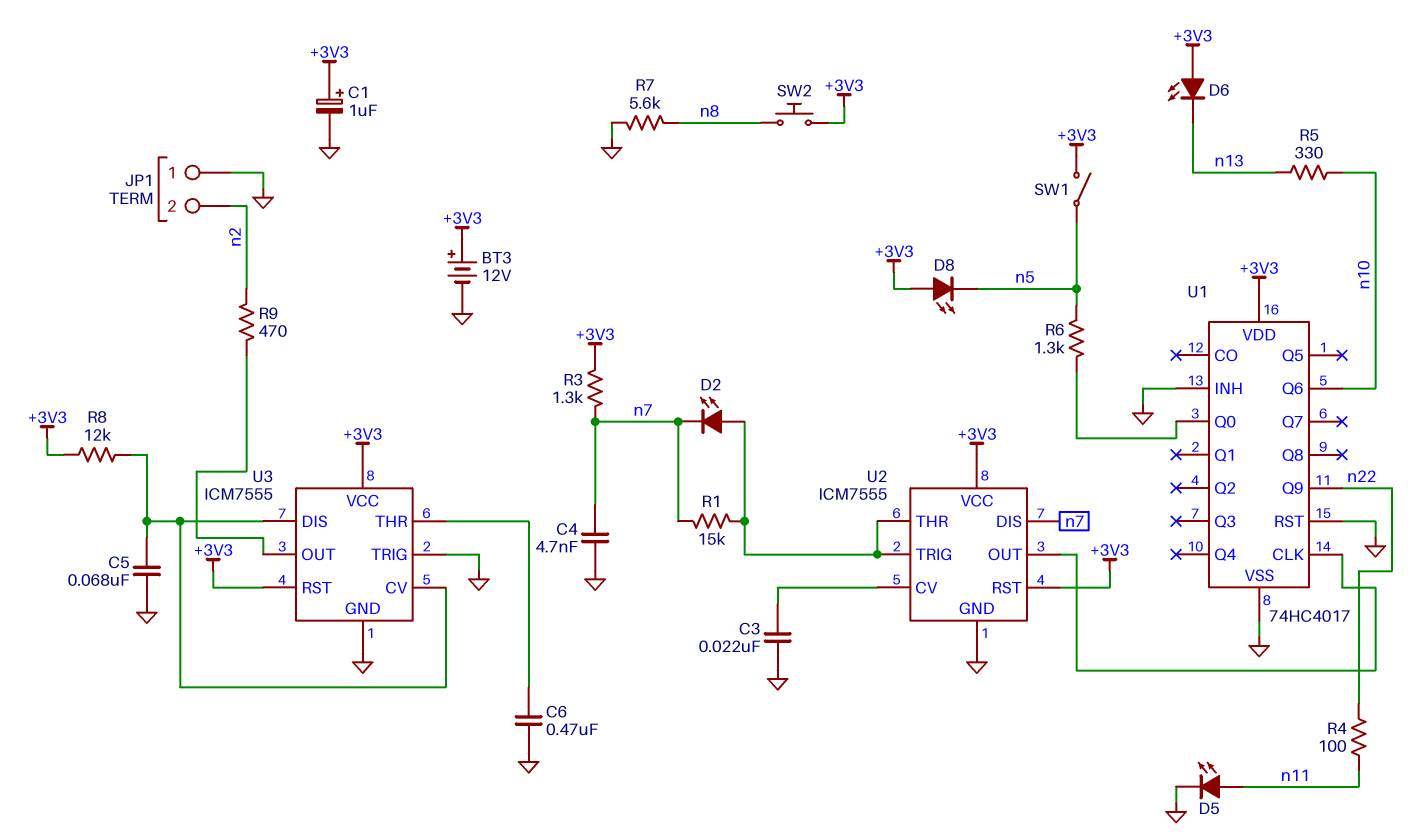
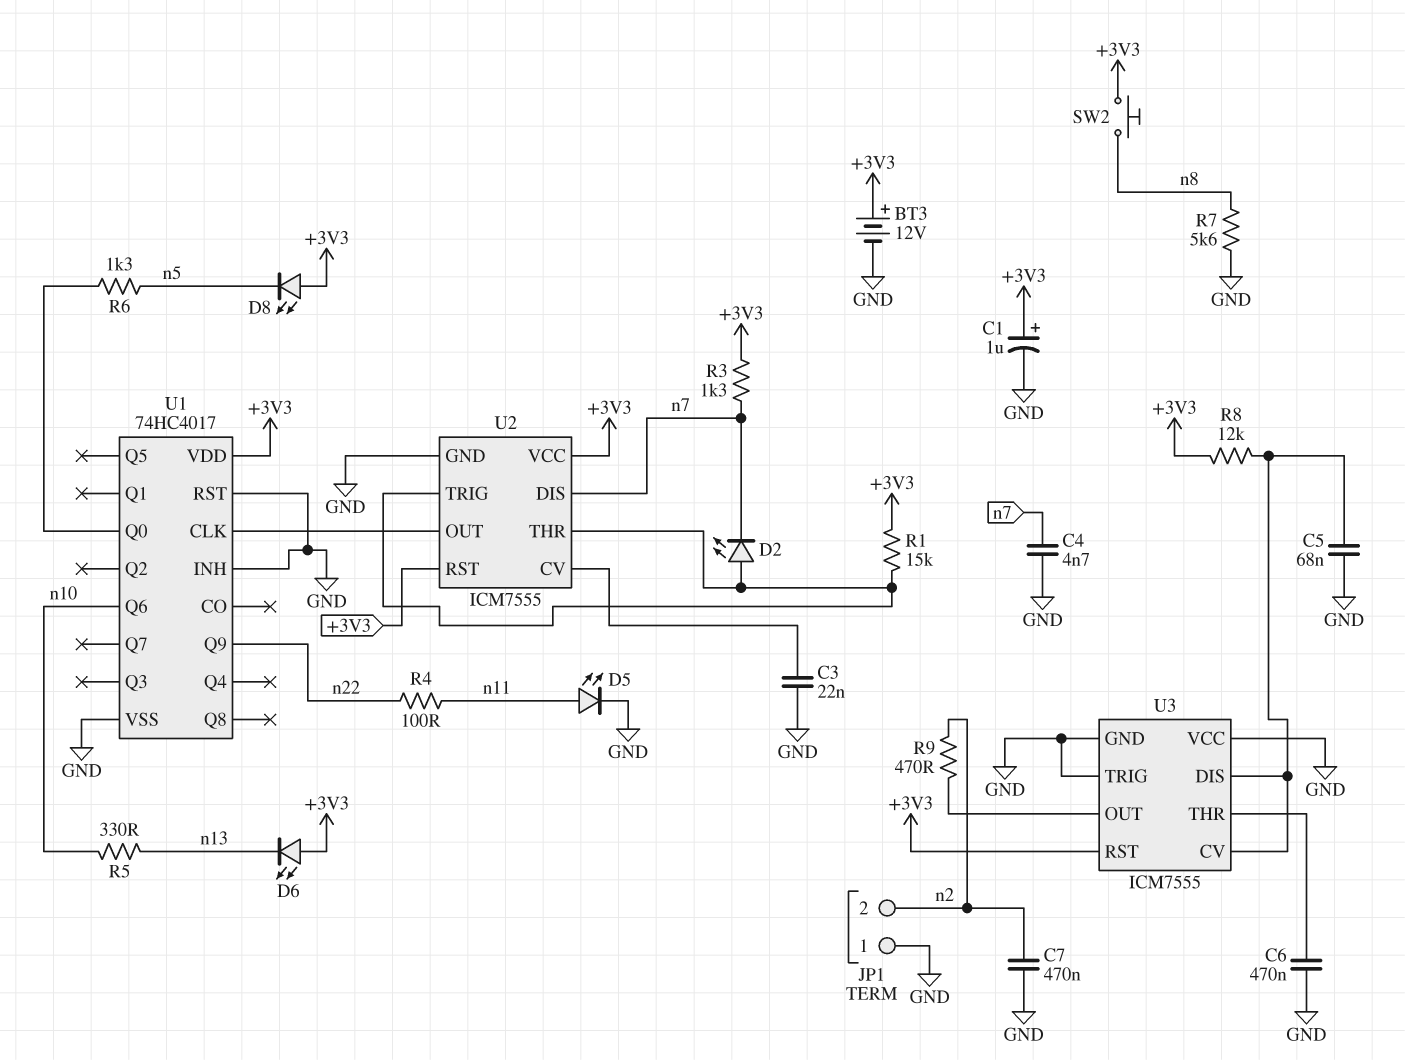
C7: none -> 470nF (GND, n2)
R1: 15k (U2/THR, n7) -> 15k (+3V3, U2/THR)
SW1: switch (+3V3, n5) -> none
U3 pin VCC: +3V3 -> GND

